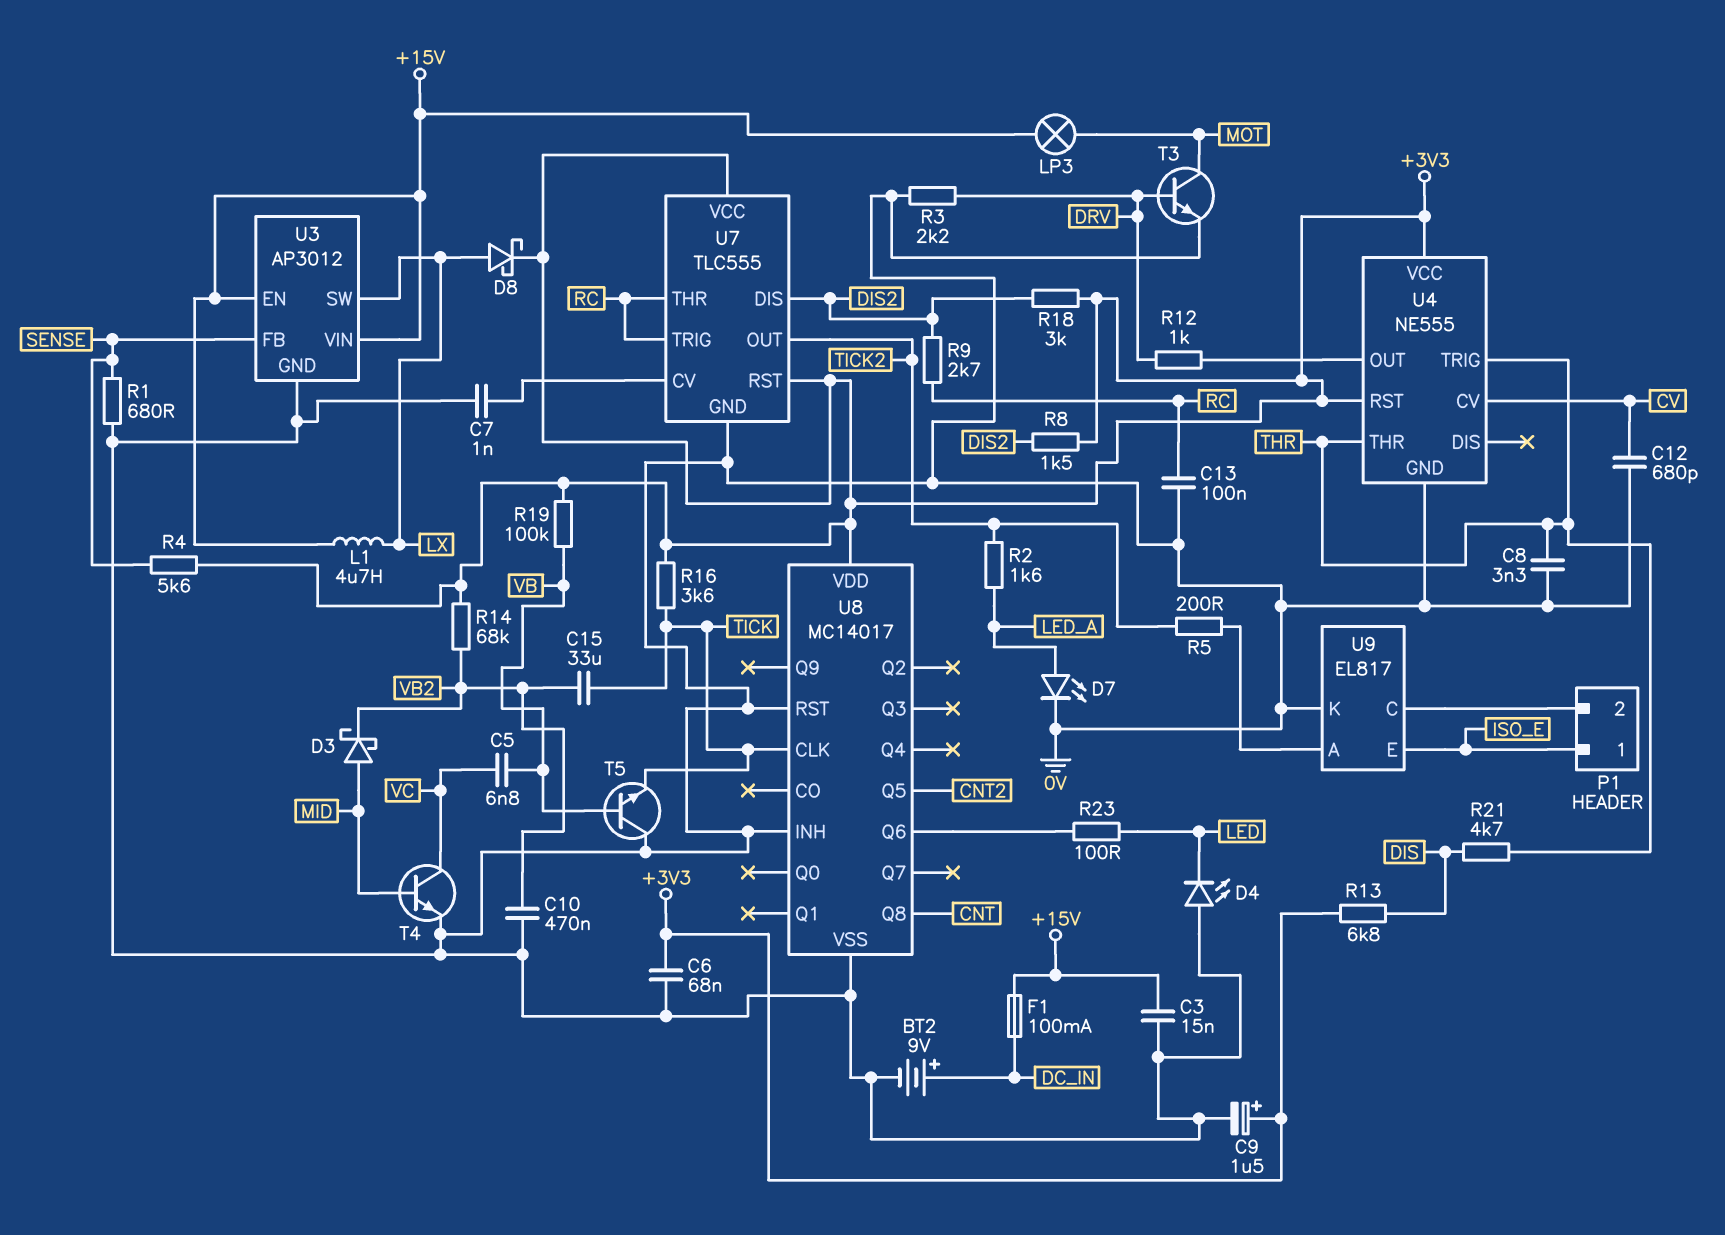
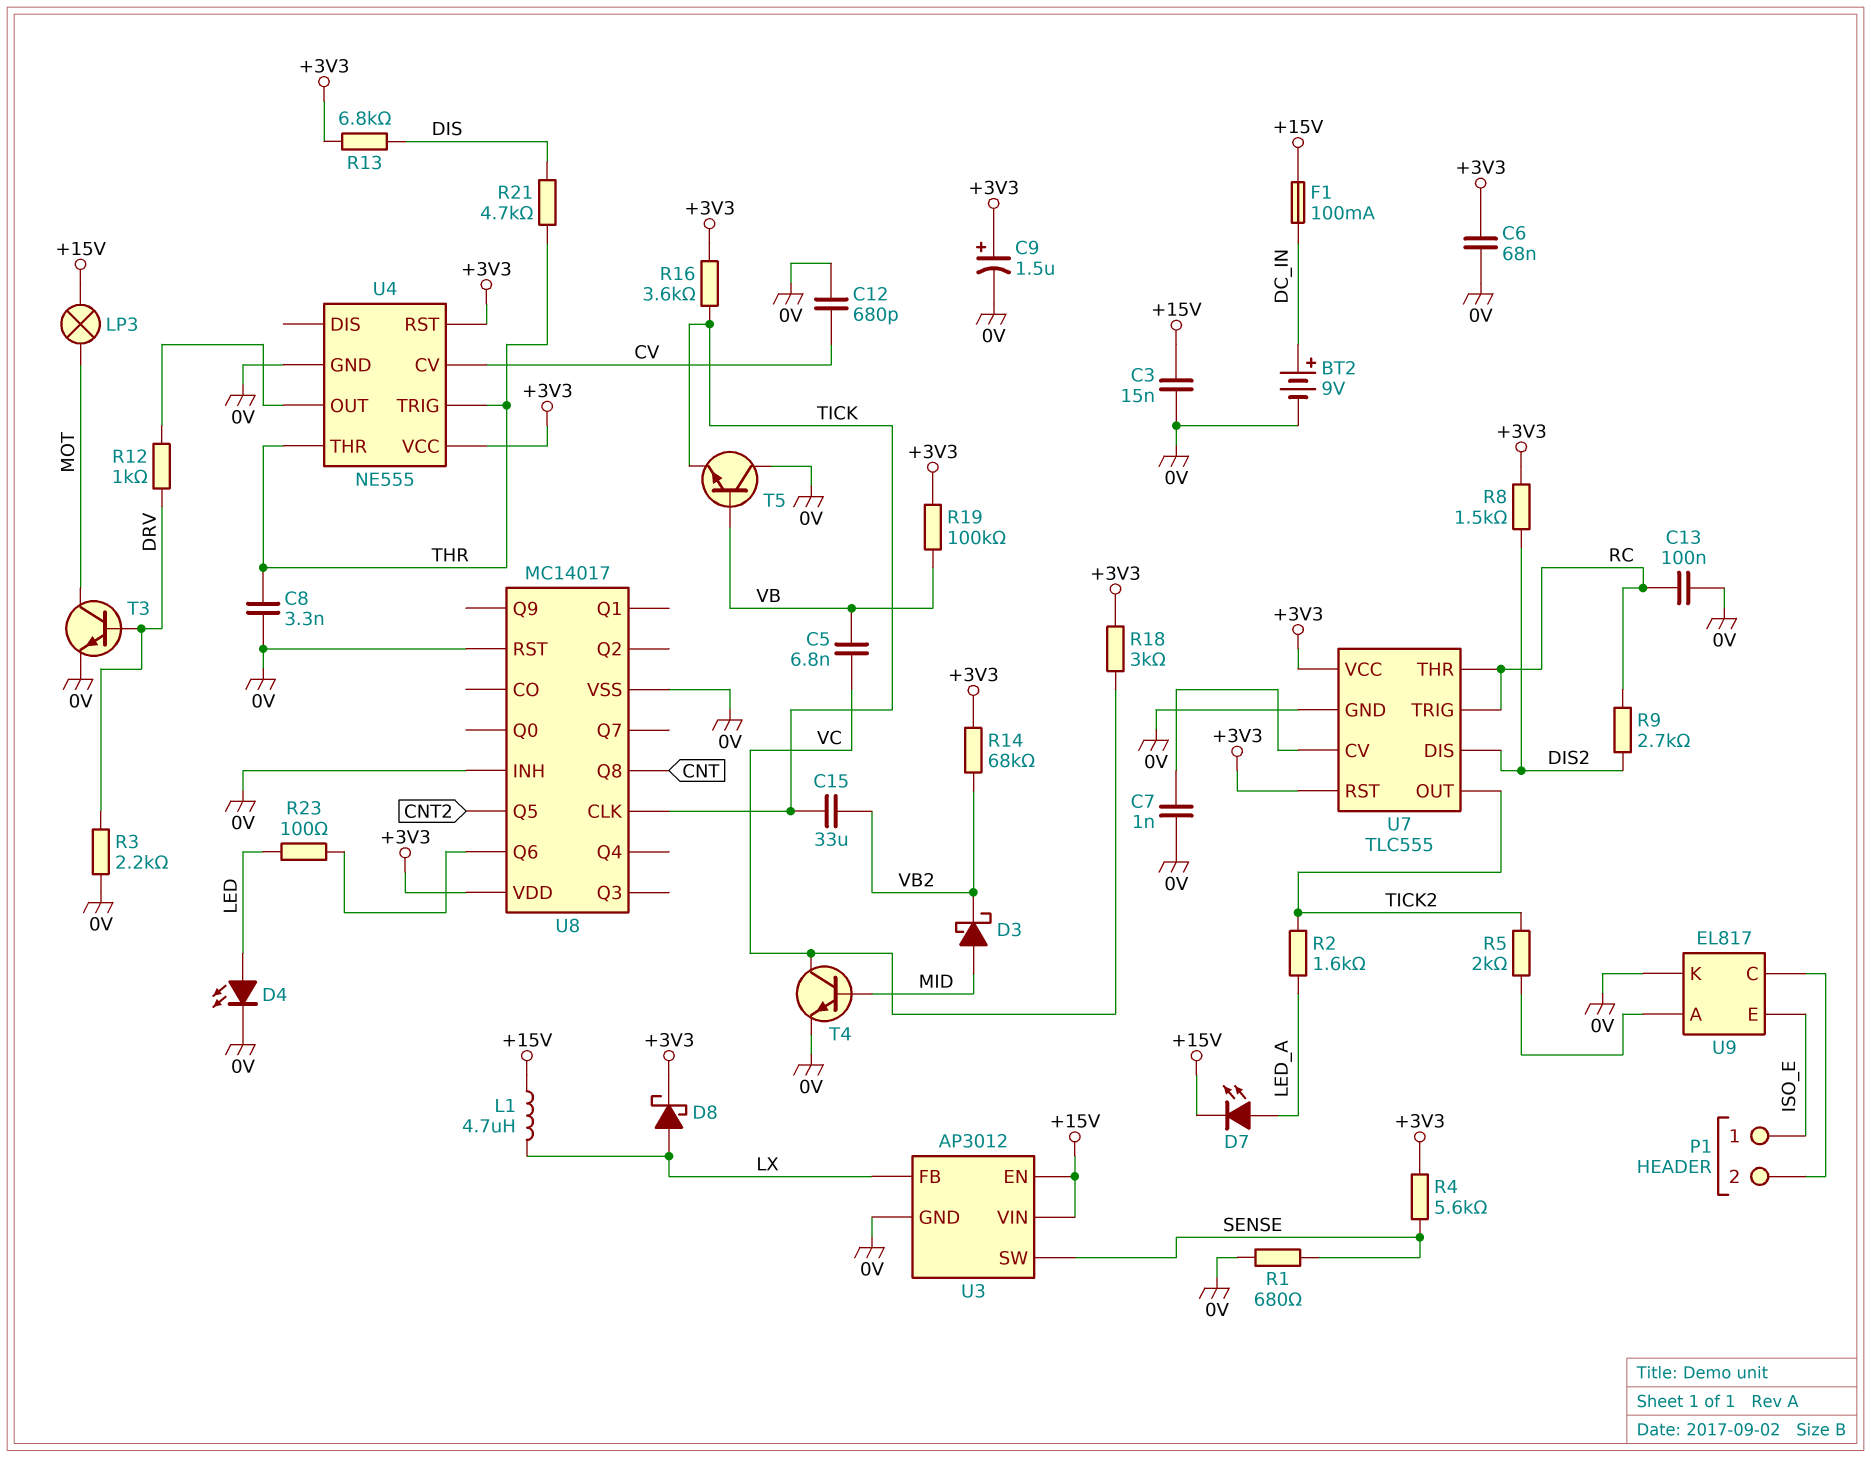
C10: 470nF (0V, VB2) -> none
D4: LED (A 0V, K LED) -> LED (A LED, K 0V)
D7: LED (A LED_A, K 0V) -> LED (A LED_A, K +15V)
R5: 200 (TICK2, U9/A) -> 2k (TICK2, U9/A)
R18: 3k (+3V3, DIS2) -> 3k (+3V3, VC)
U3 pin FB: SENSE -> LX
U3 pin SW: LX -> SENSE

